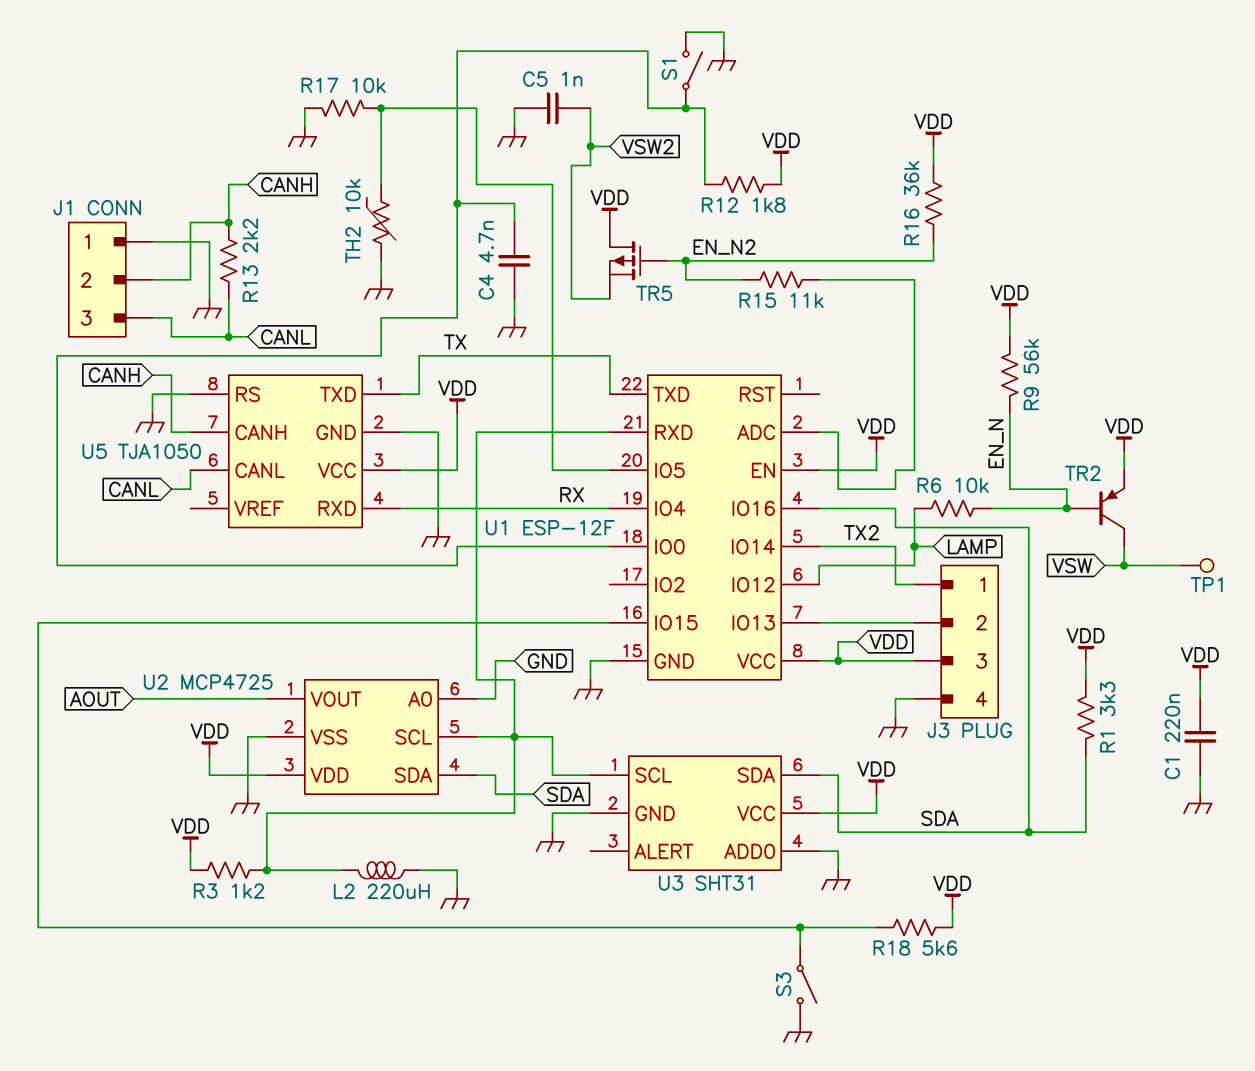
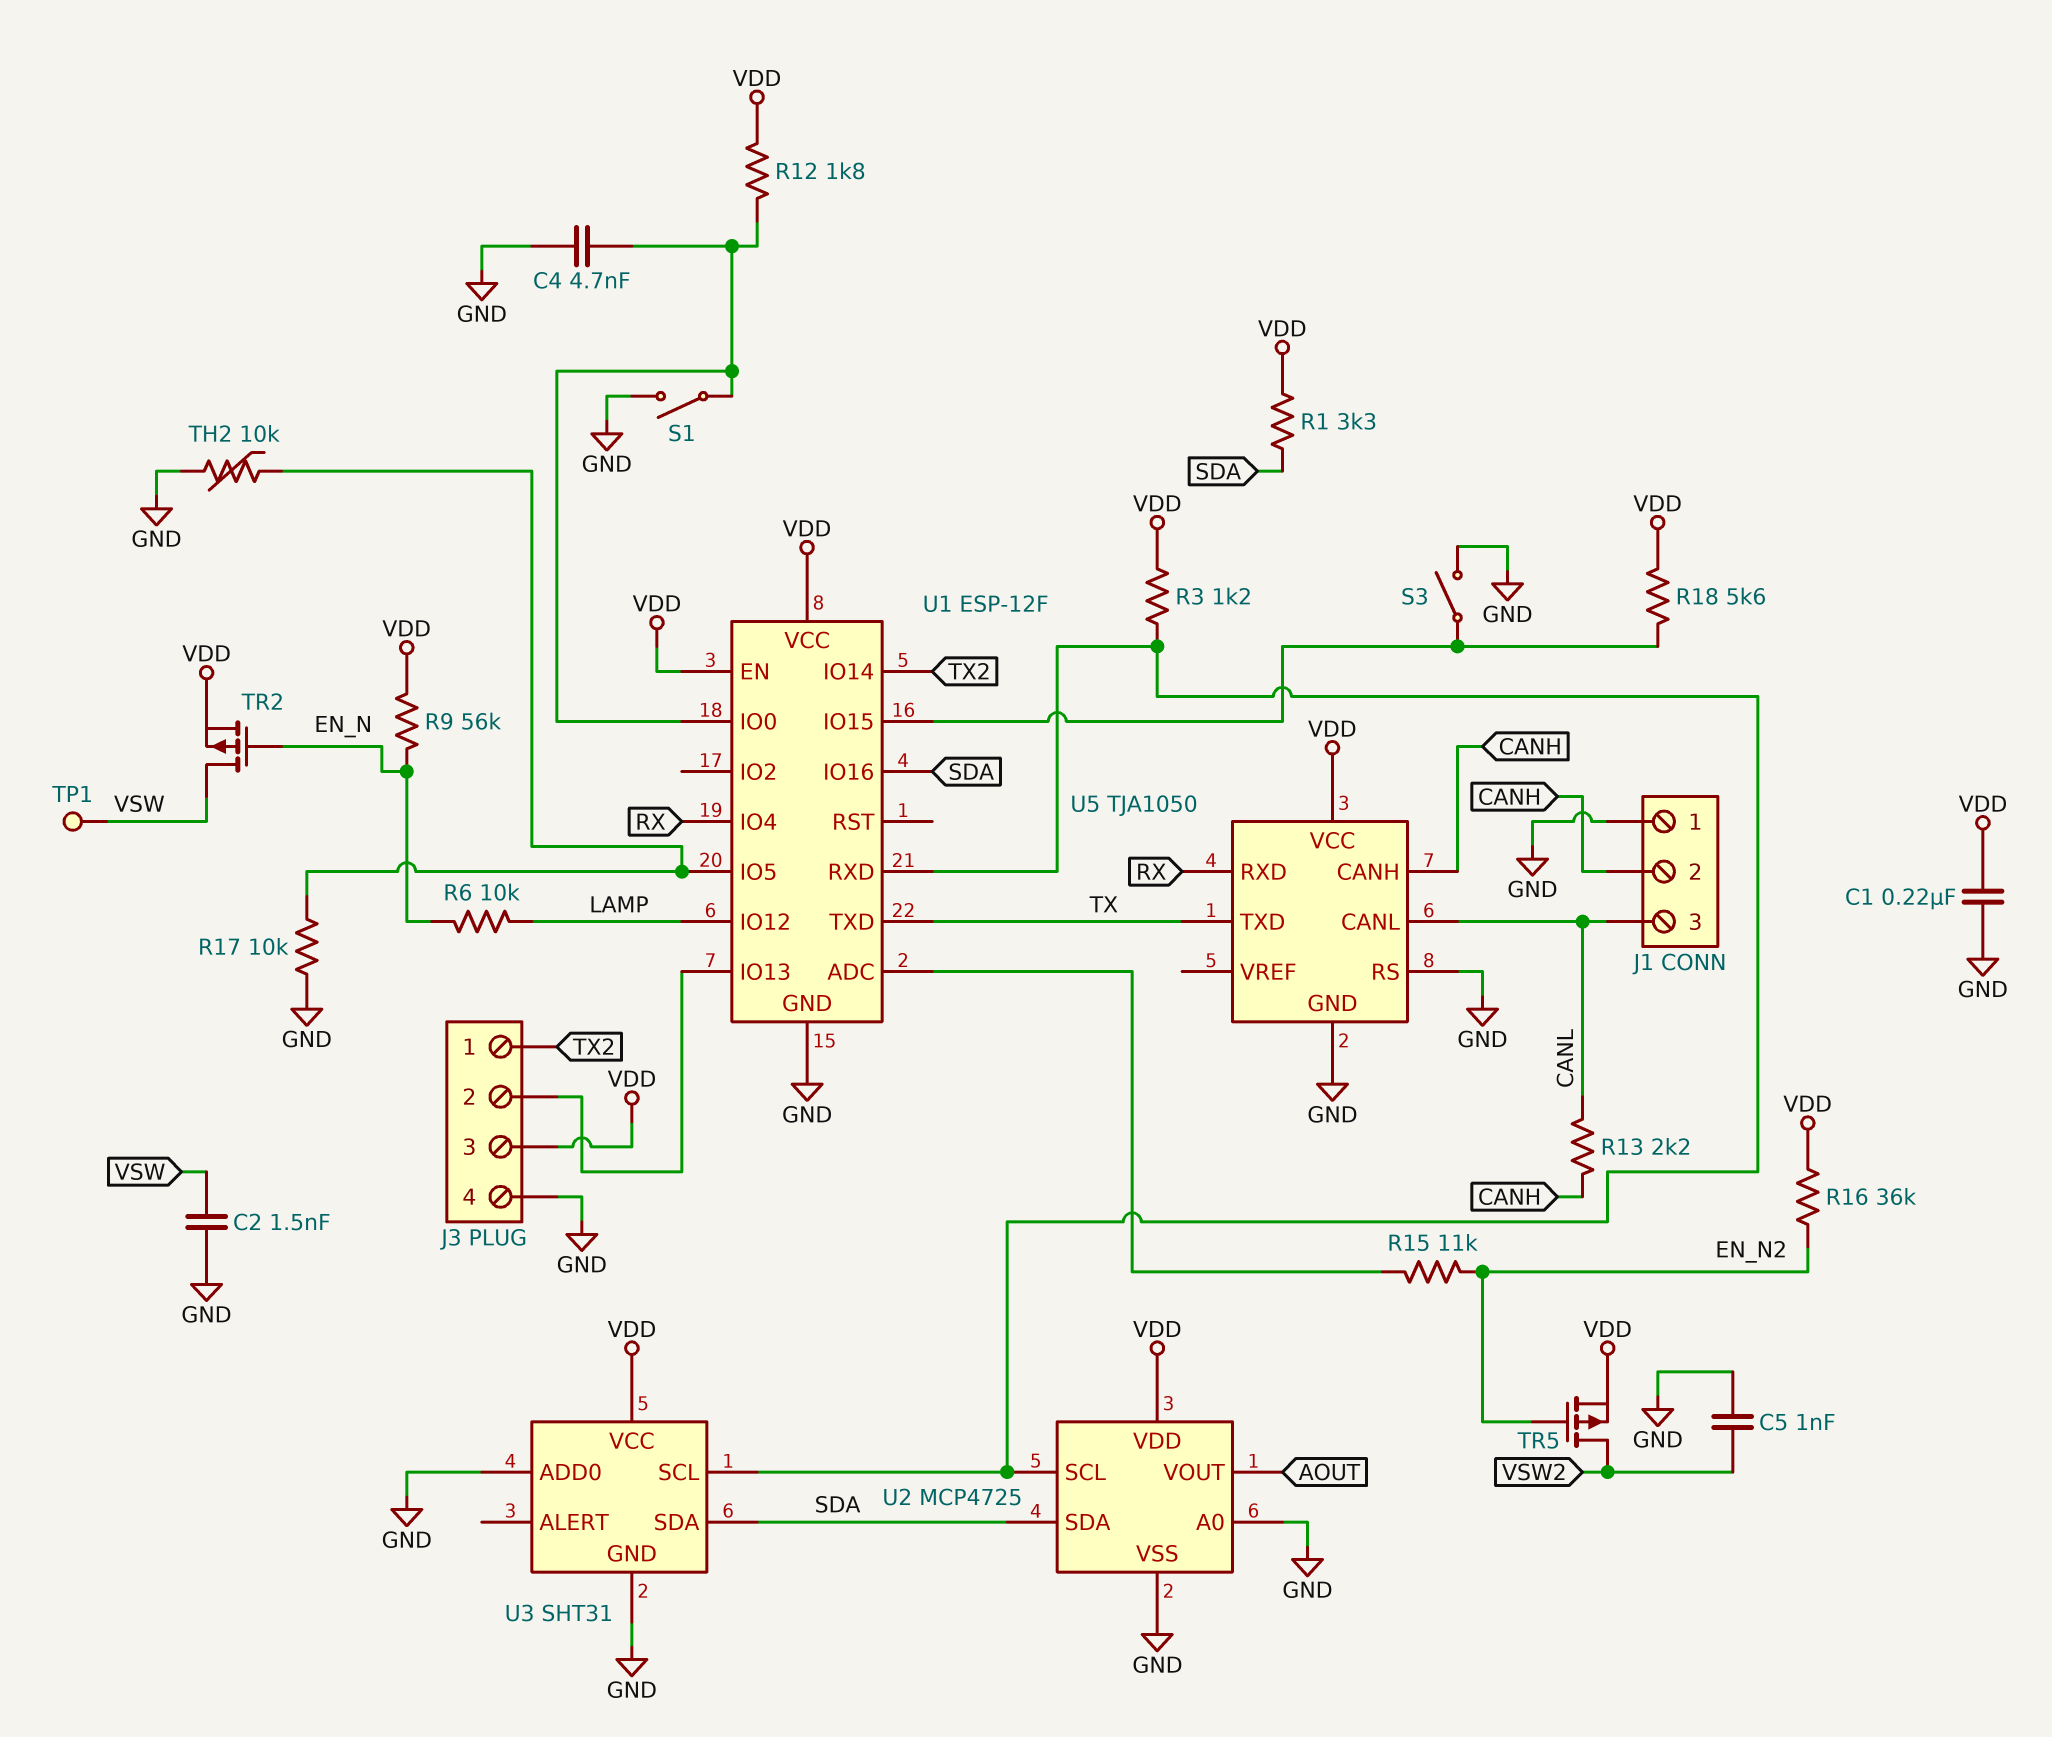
C2: none -> 1.5nF (GND, VSW)
L2: 220uH (GND, U1/RXD) -> none
TR2: PNP (B EN_N, C VSW, E VDD) -> PMOS (G EN_N, D VSW, S VDD)
TR5: PMOS (G EN_N2, D VDD, S VSW2) -> PMOS (G EN_N2, D VSW2, S VDD)

